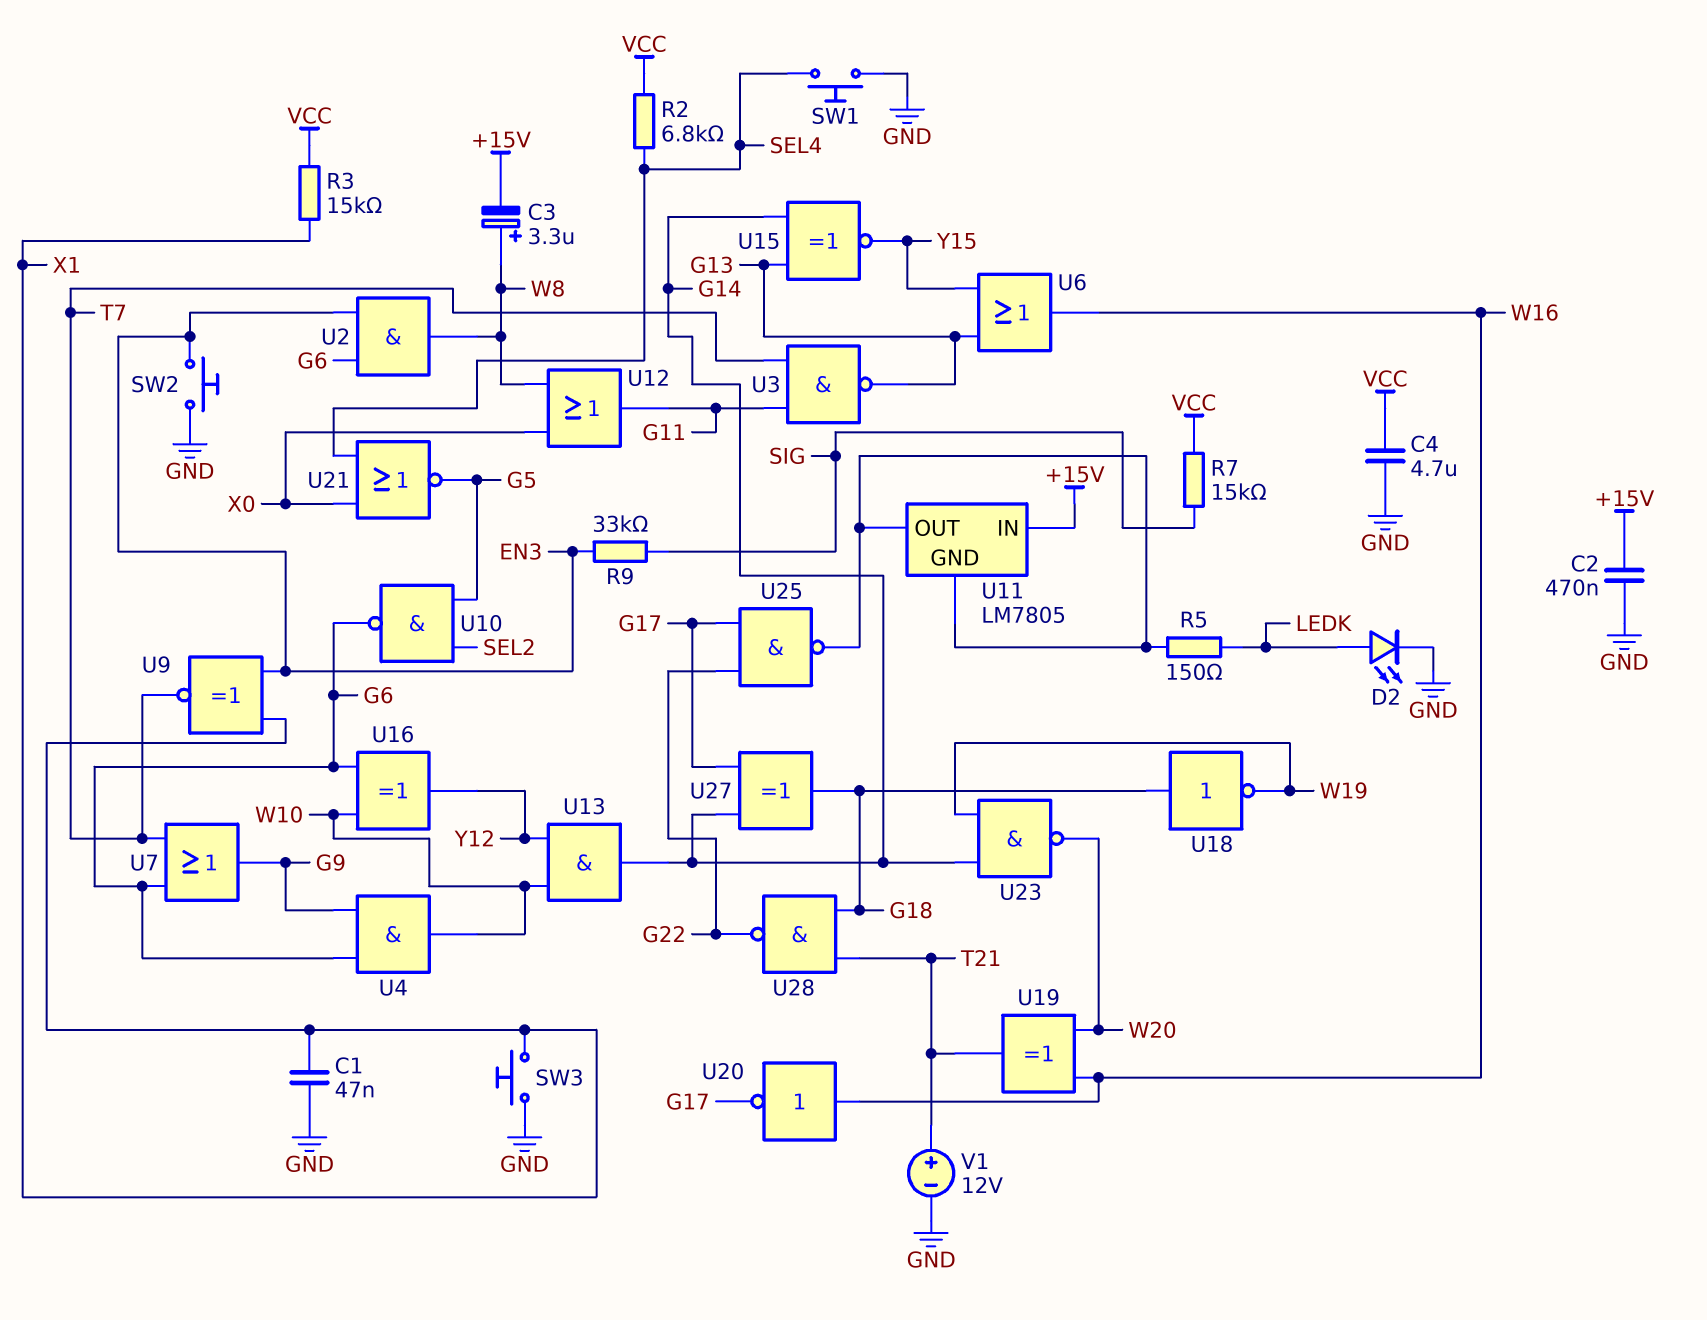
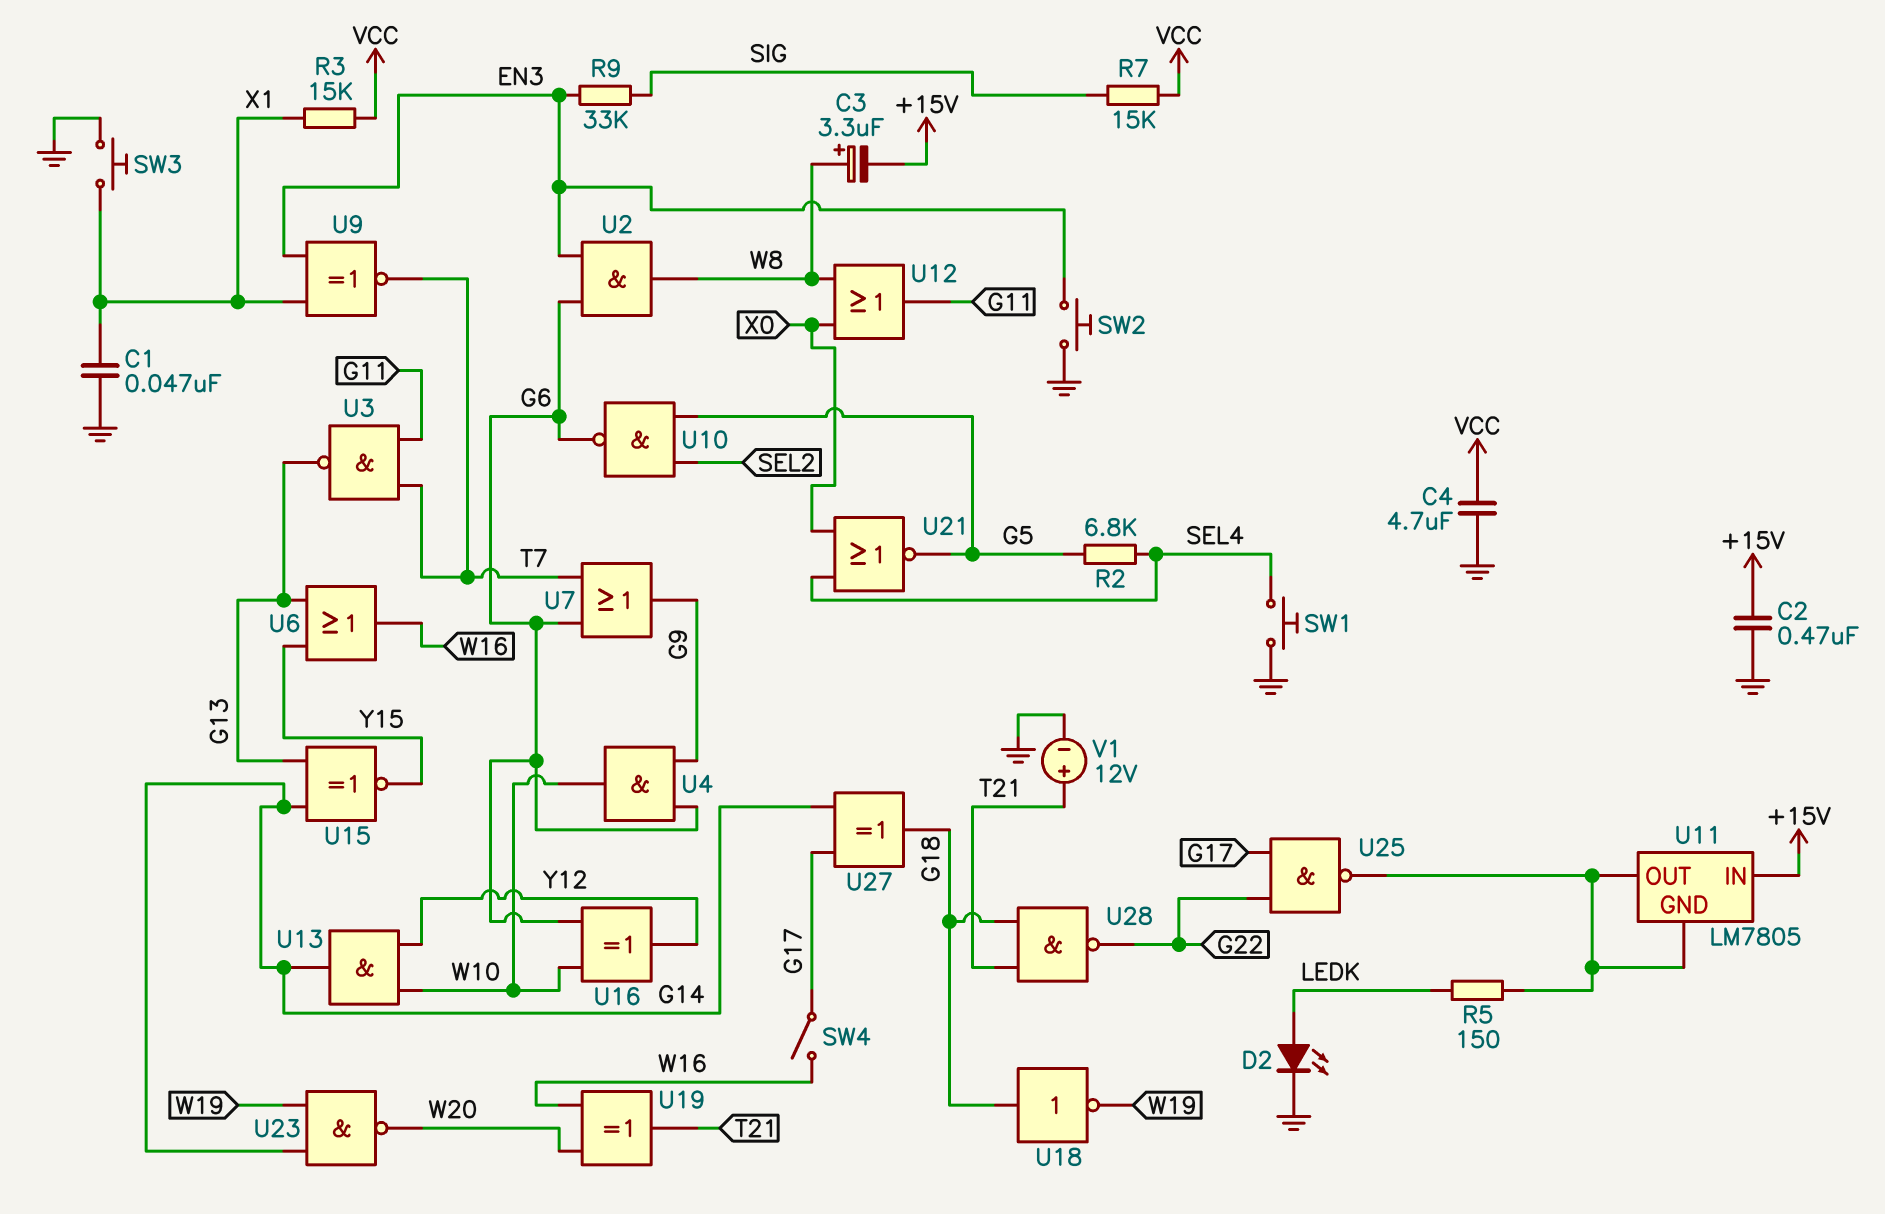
R2: 6.8k (SEL4, VCC) -> 6.8k (G5, SEL4)
SW4: none -> switch (G17, W16)
U20: NOT (in W16, out G17) -> none

